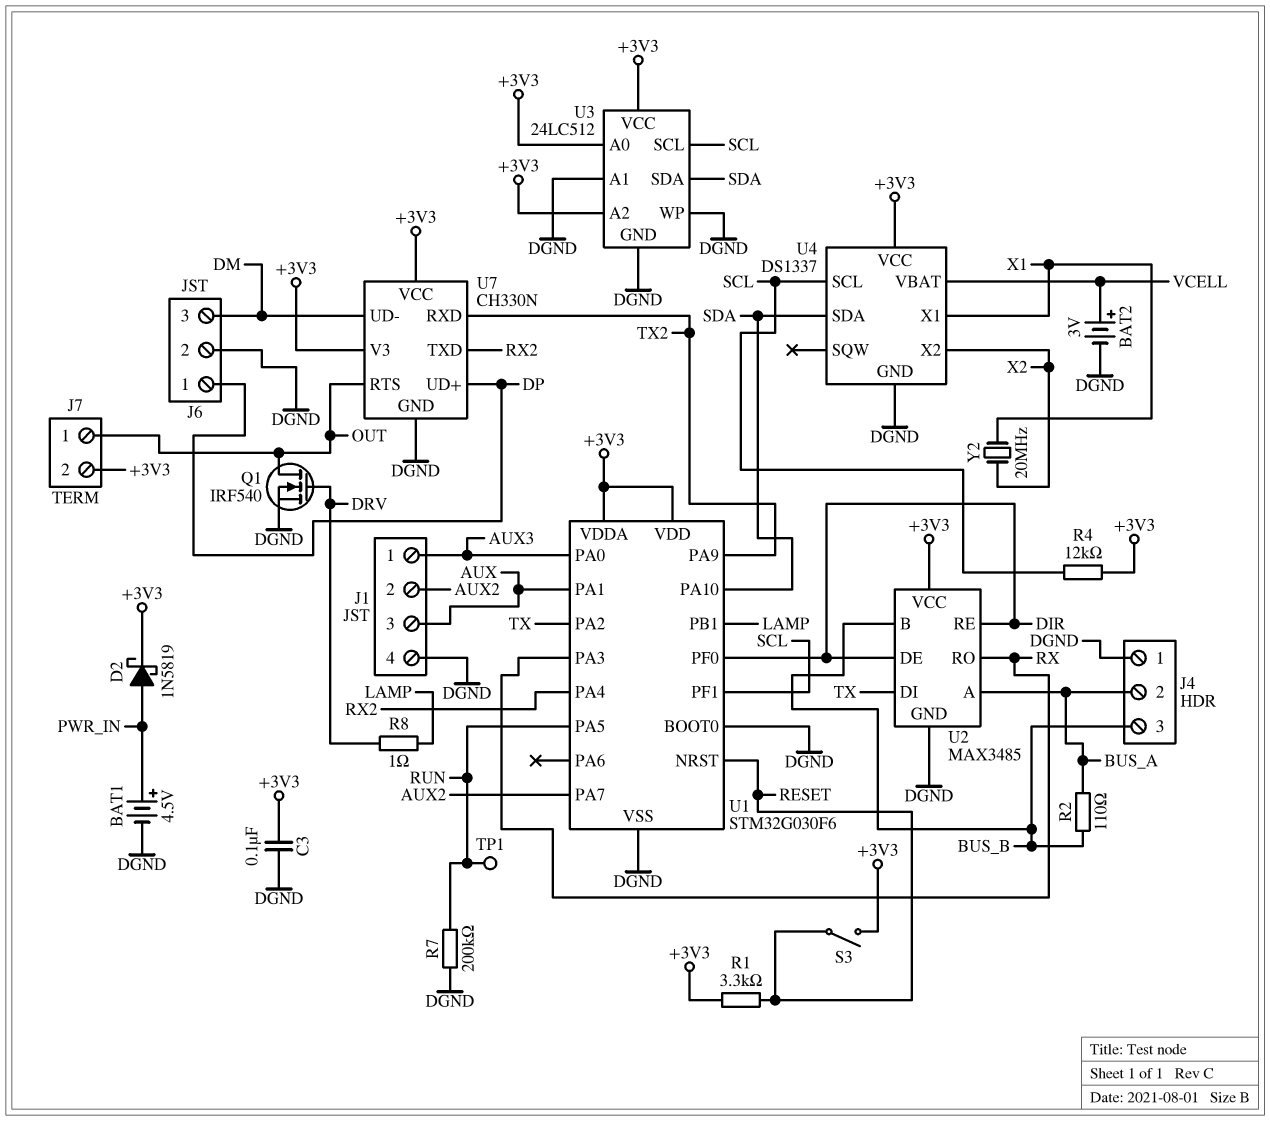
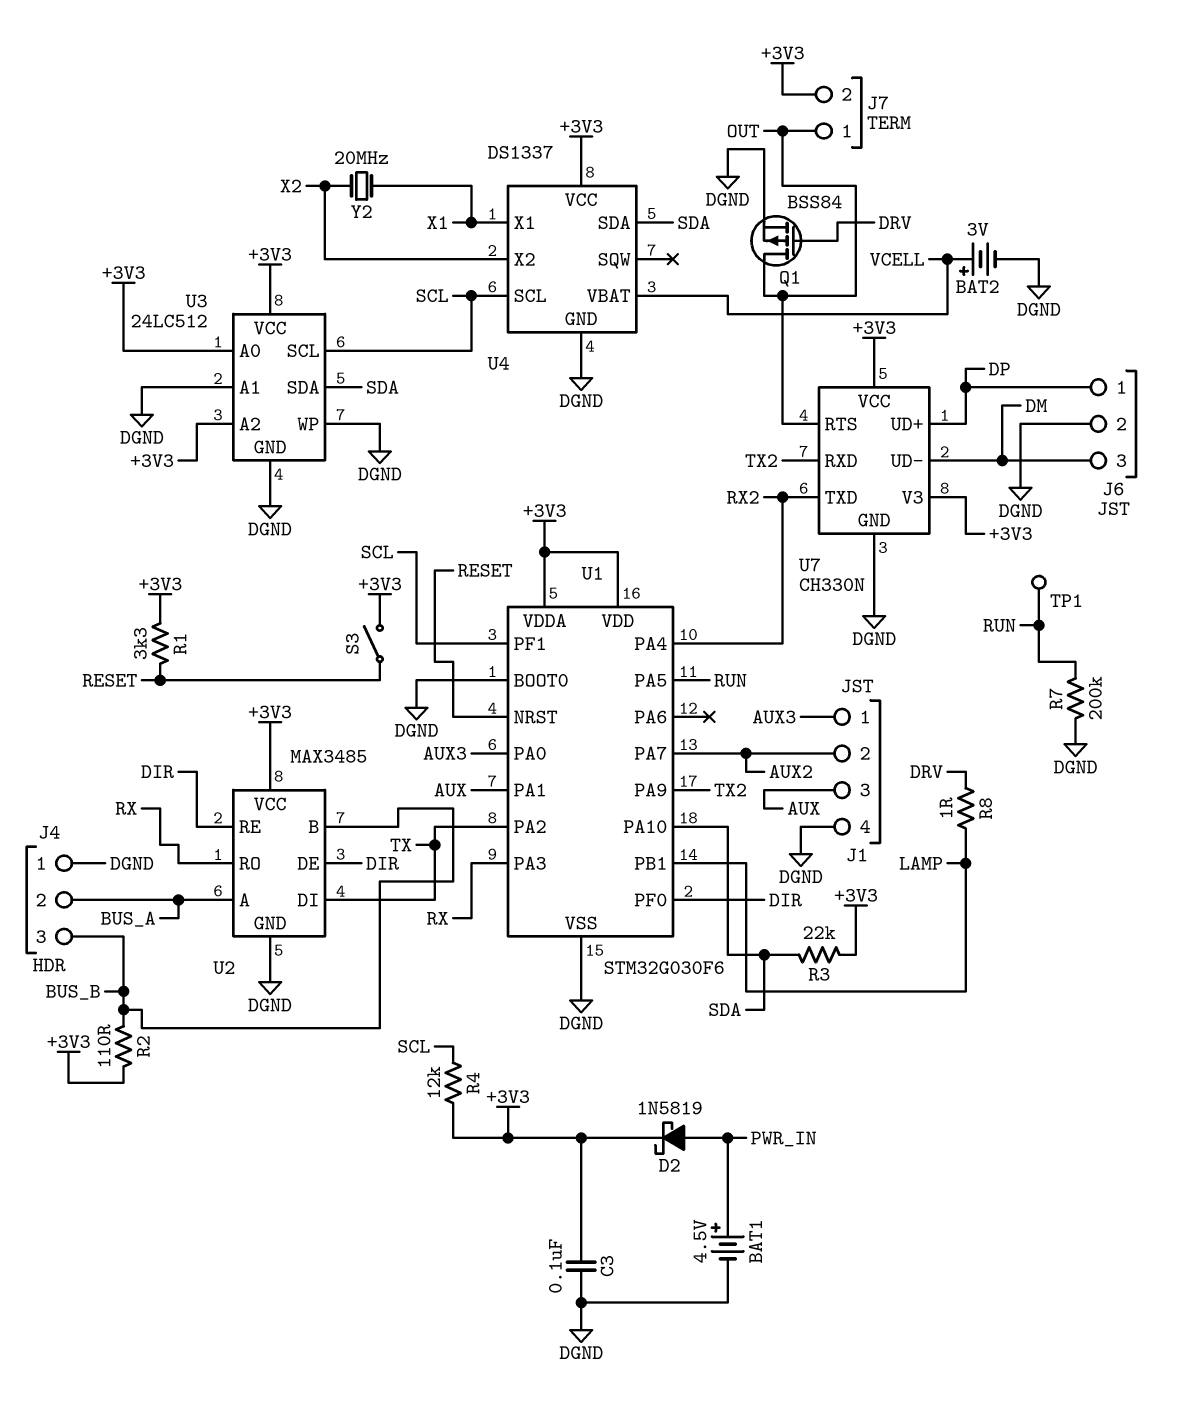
Q1: NMOS IRF540 (G DRV, D OUT, S DGND) -> PMOS BSS84 (G DRV, D OUT, S DGND)
R2: 110 (BUS_A, BUS_B) -> 110 (+3V3, BUS_B)
R3: none -> 22k (+3V3, SDA)

